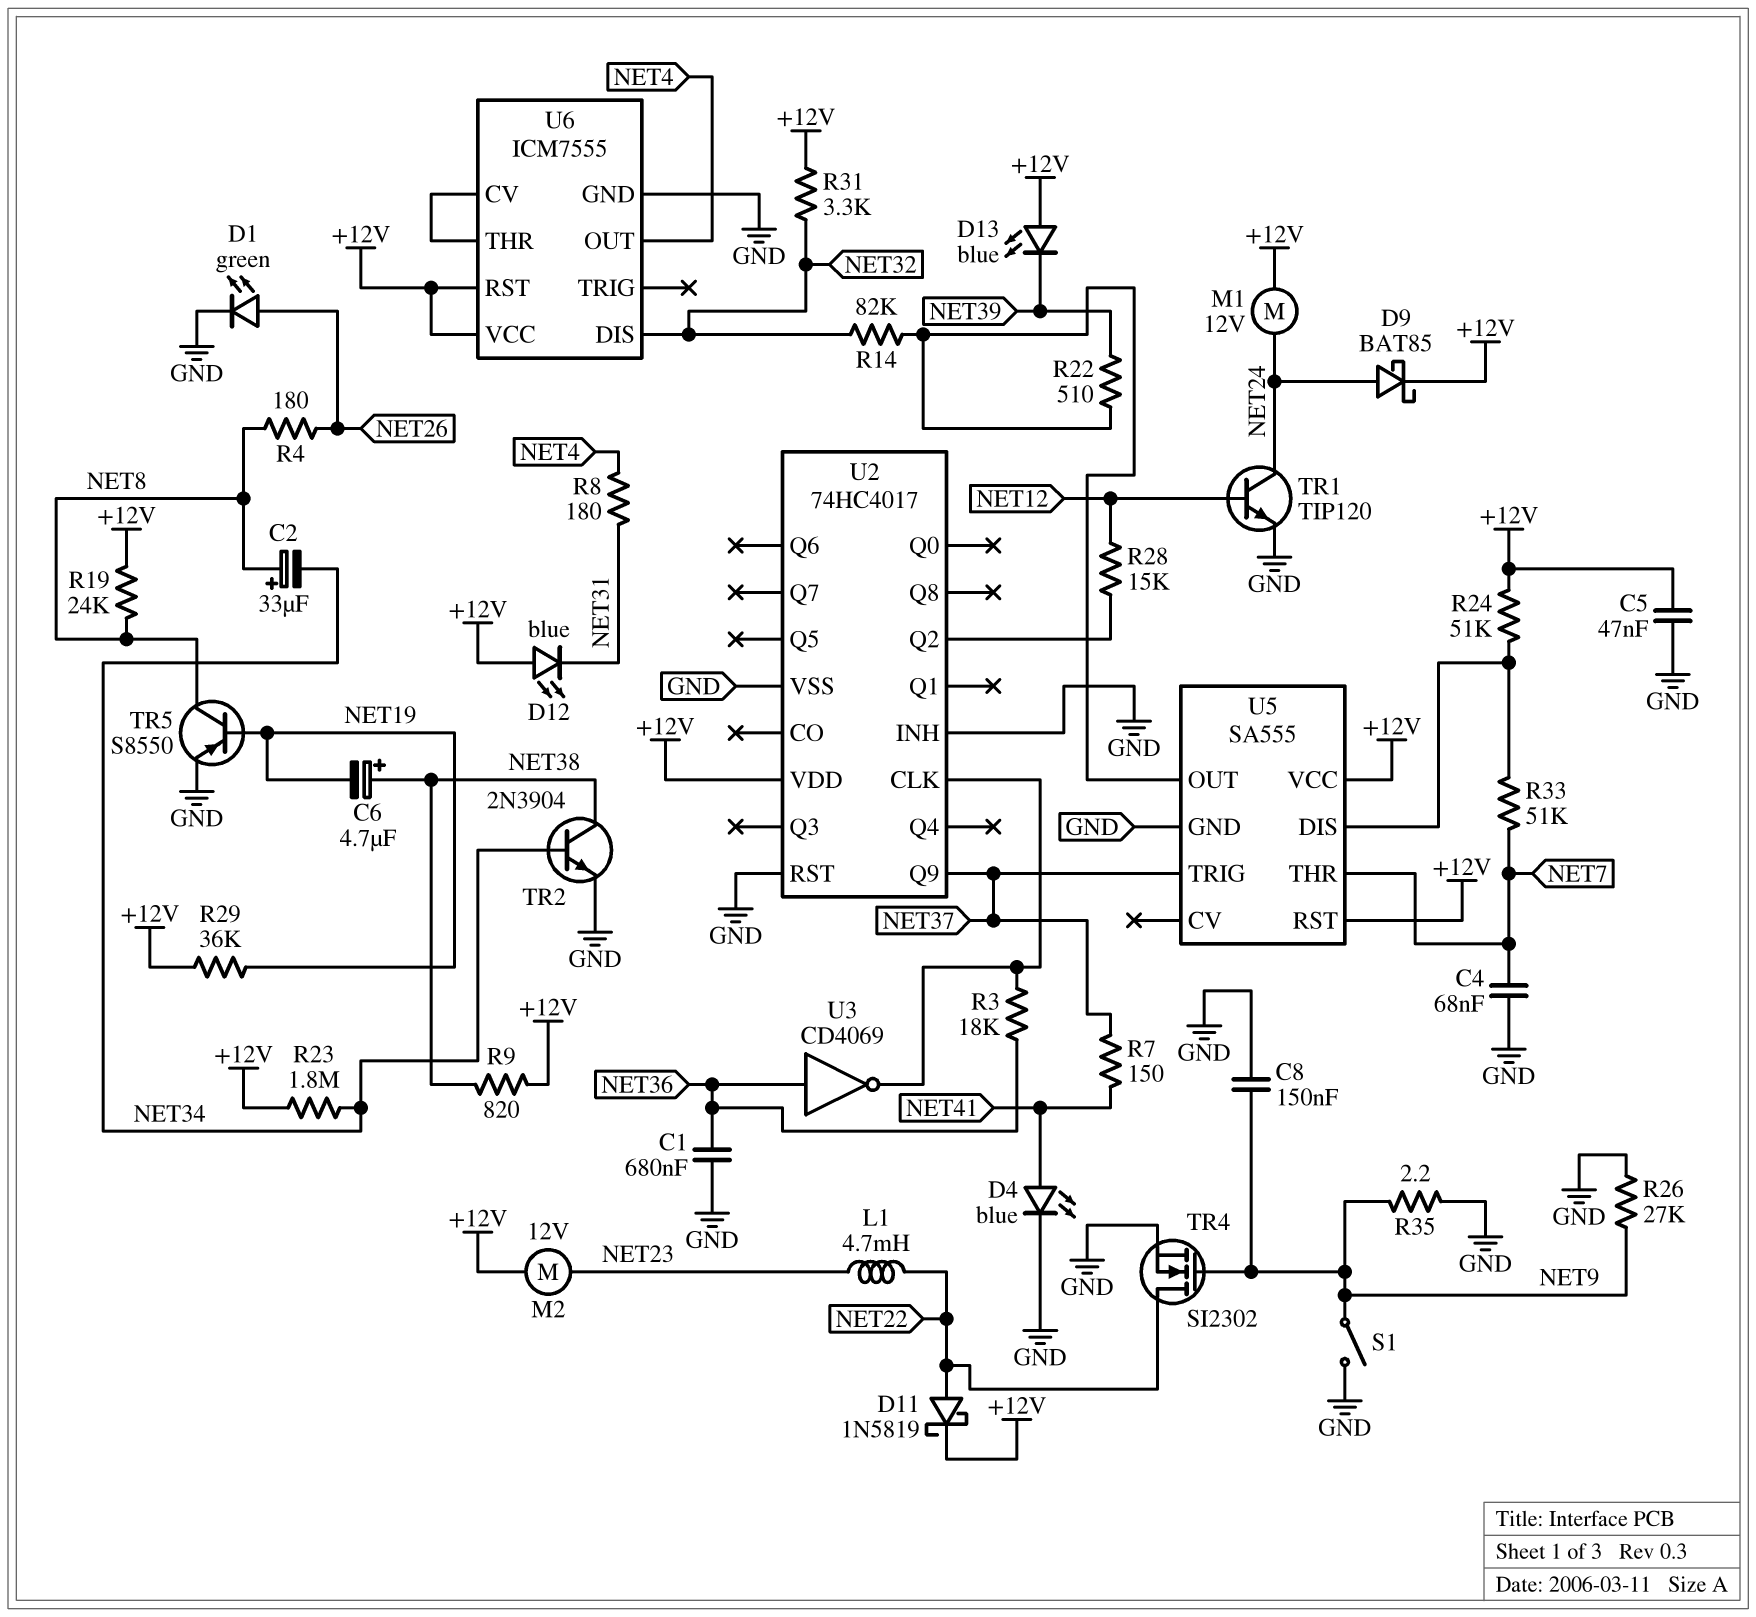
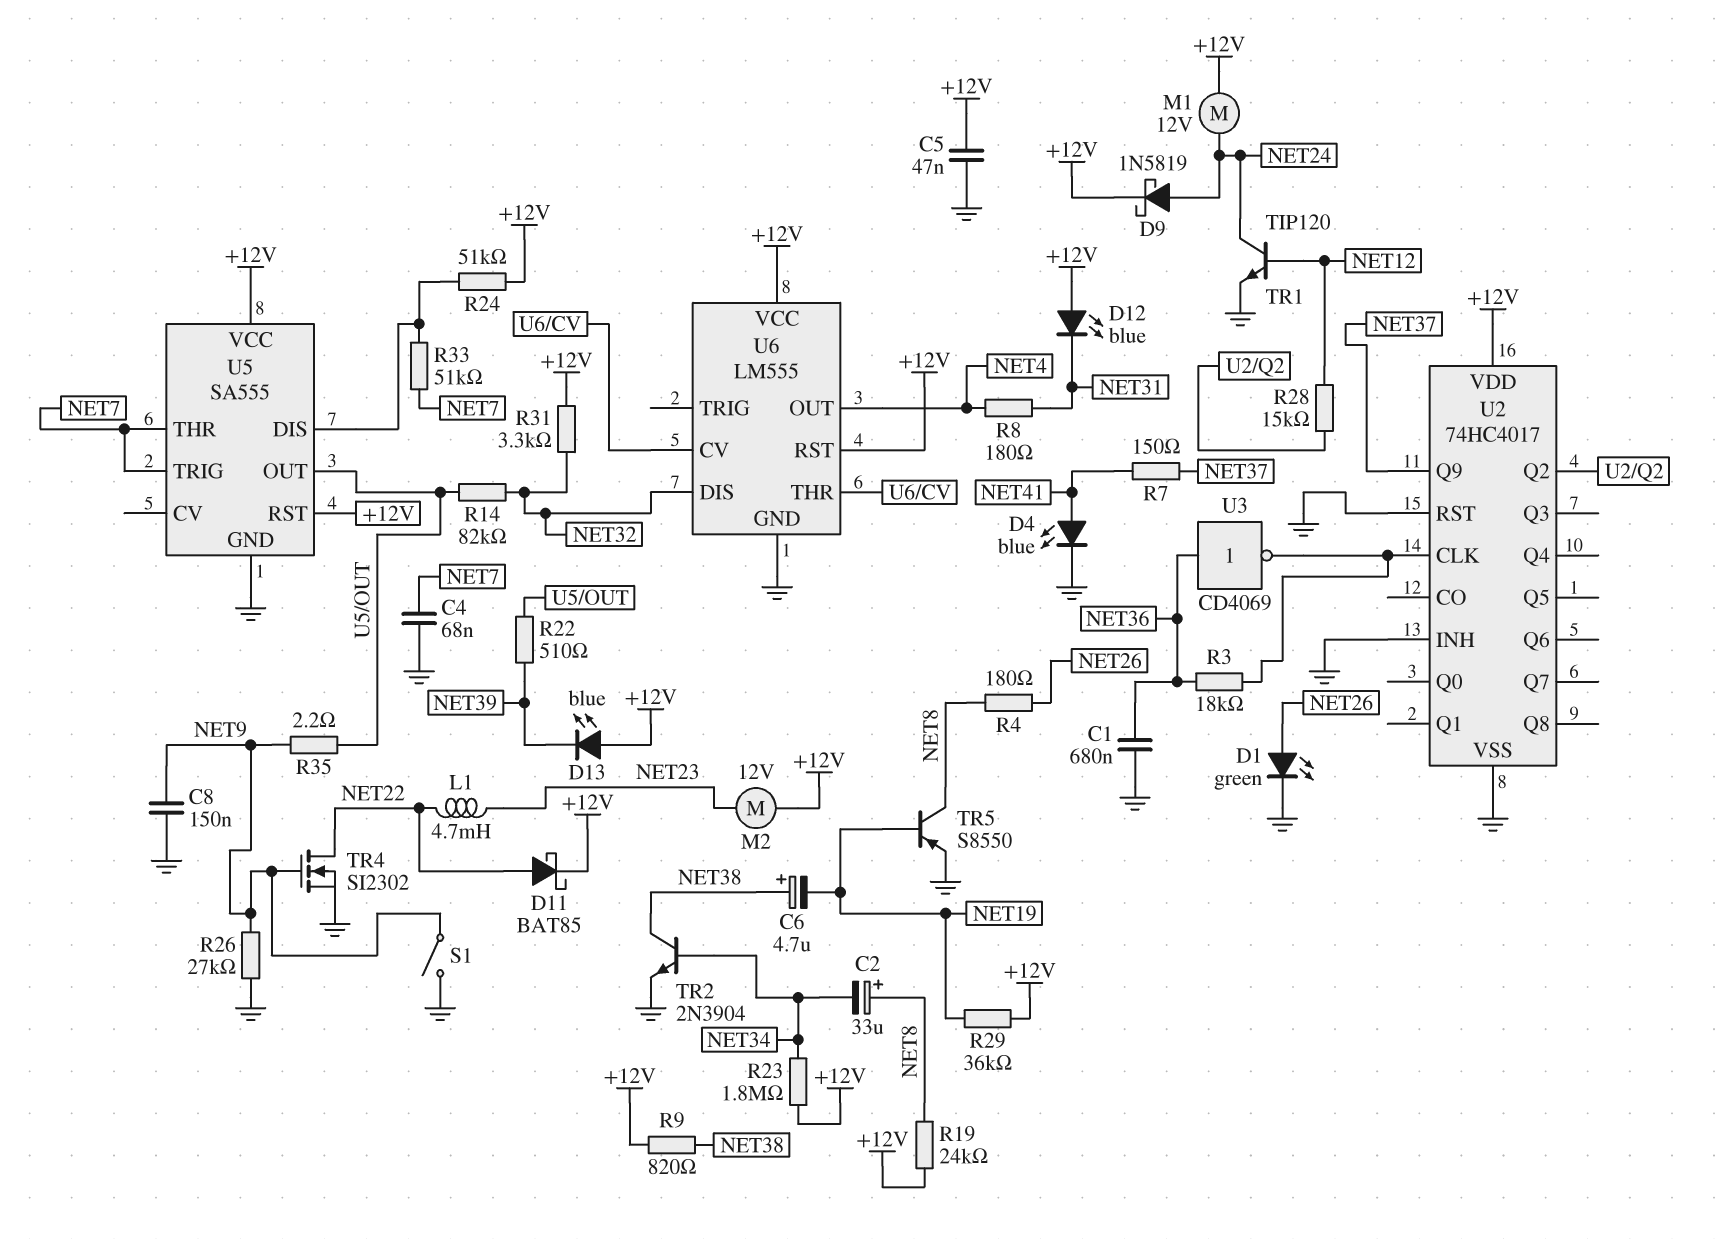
D9: schottky BAT85 (A NET24, K +12V) -> schottky 1N5819 (A NET24, K +12V)
D11: schottky 1N5819 (A NET22, K +12V) -> schottky BAT85 (A NET22, K +12V)
R35: 2.2 (GND, NET9) -> 2.2 (NET9, U5/OUT)
U5 pin TRIG: NET37 -> NET7
U6: ICM7555 -> LM555

